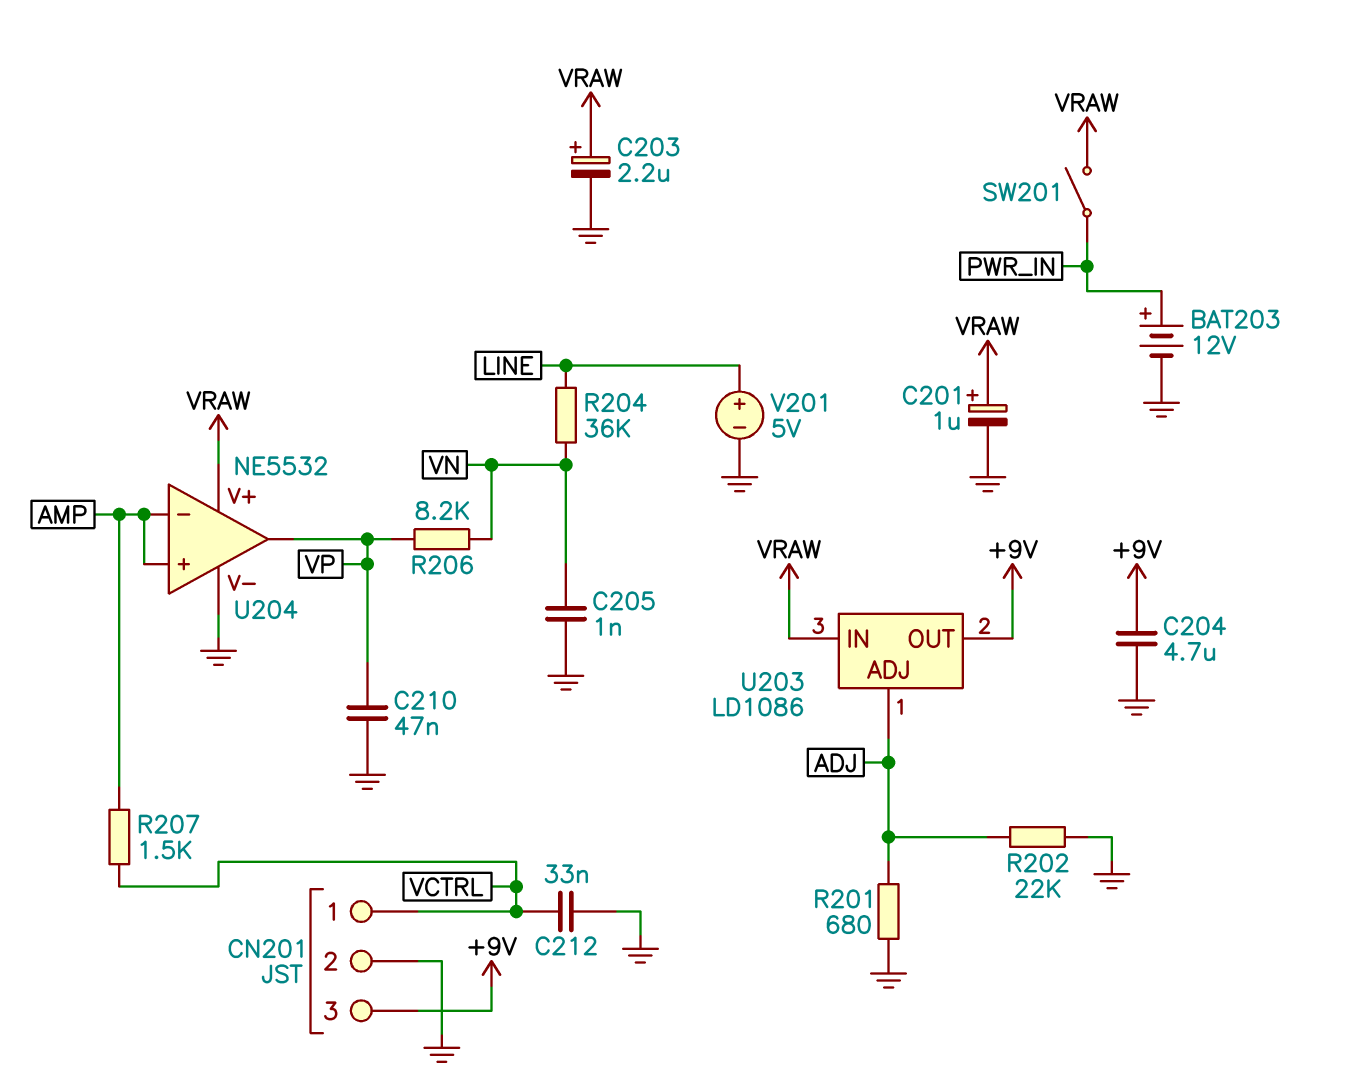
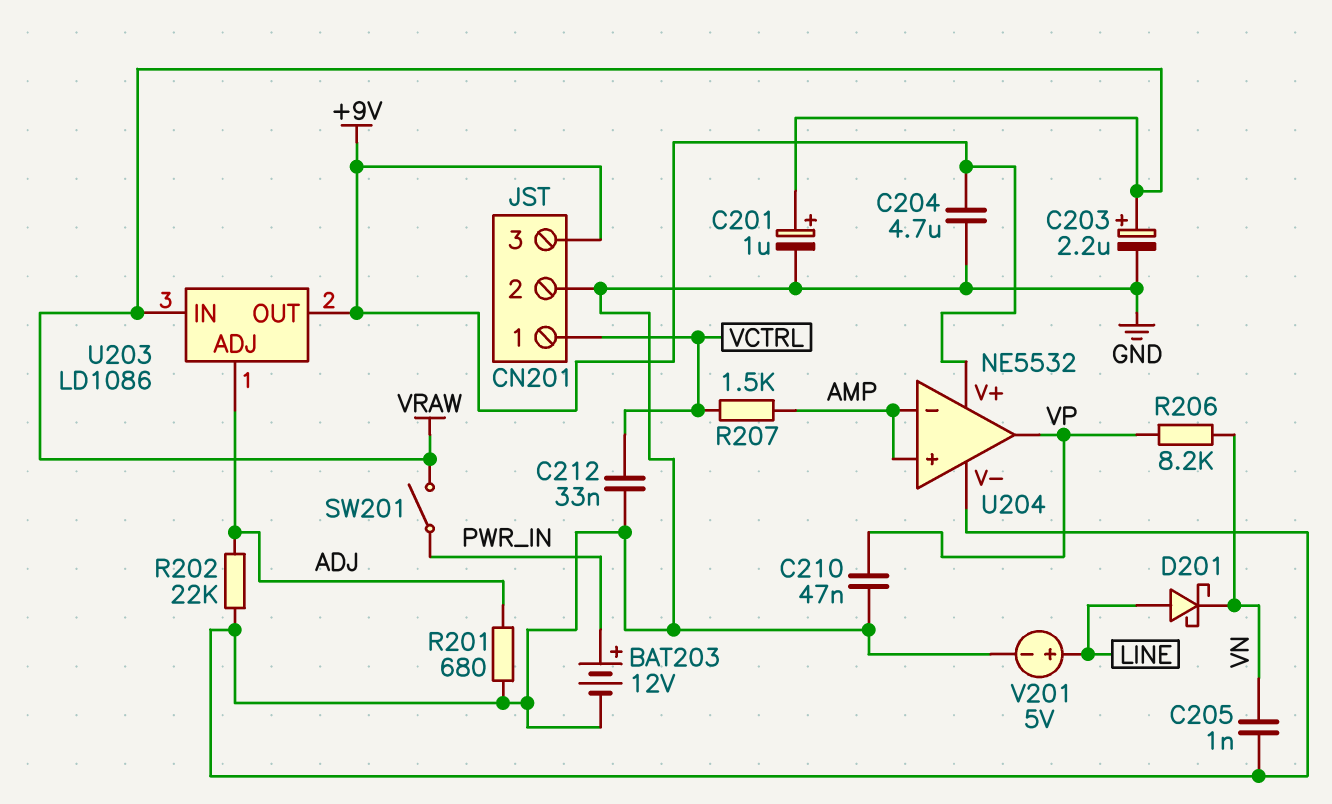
D201: none -> schottky (A LINE, K VN)
R204: 36k (LINE, VN) -> none
U204 pin V+: VRAW -> +9V

